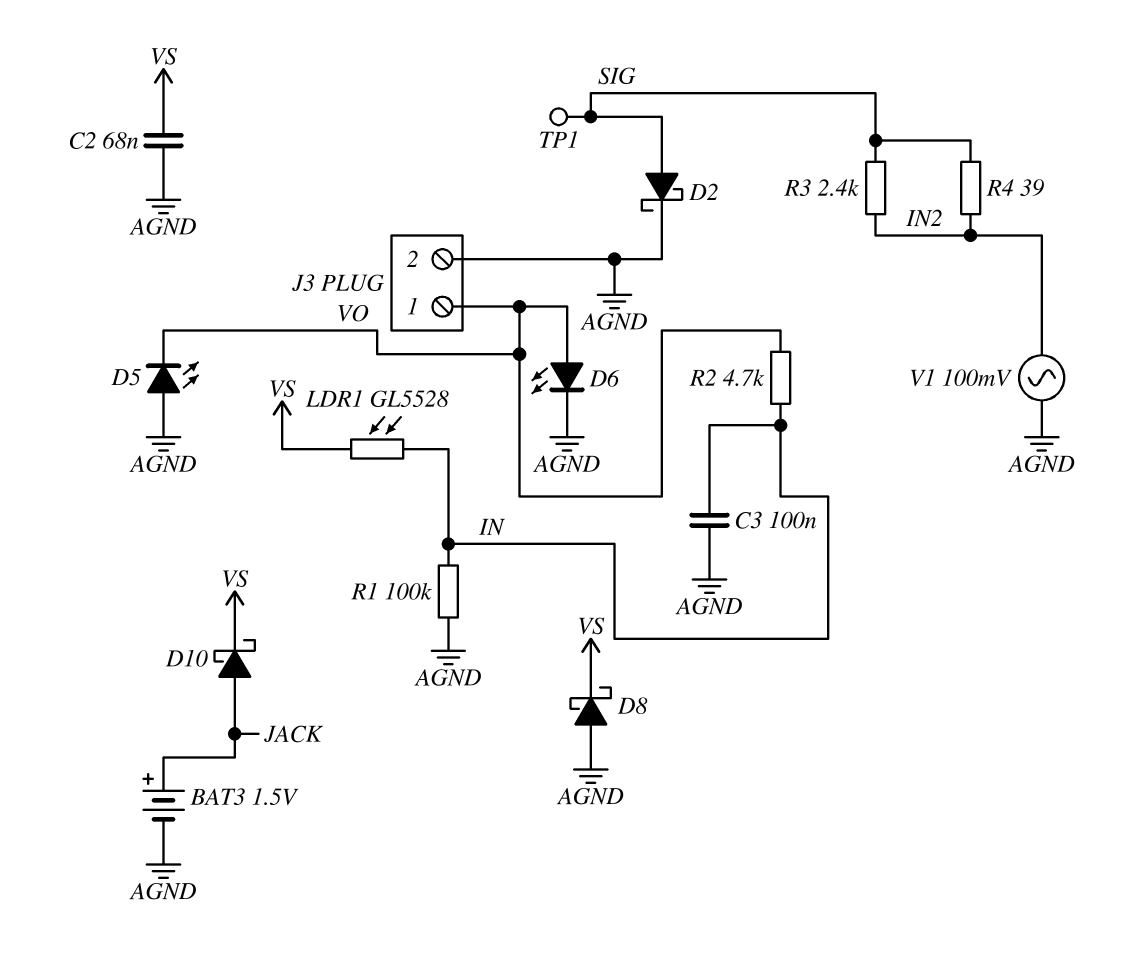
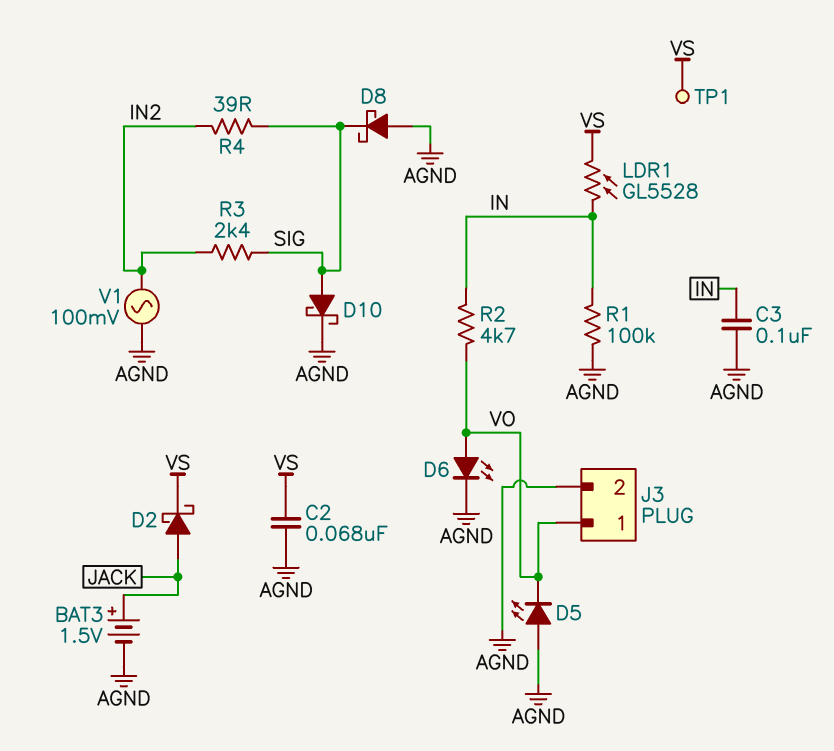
D2: schottky (A SIG, K AGND) -> schottky (A JACK, K VS)
D8: schottky (A AGND, K VS) -> schottky (A AGND, K SIG)
D10: schottky (A JACK, K VS) -> schottky (A SIG, K AGND)
TP1: test point (SIG) -> test point (VS)

